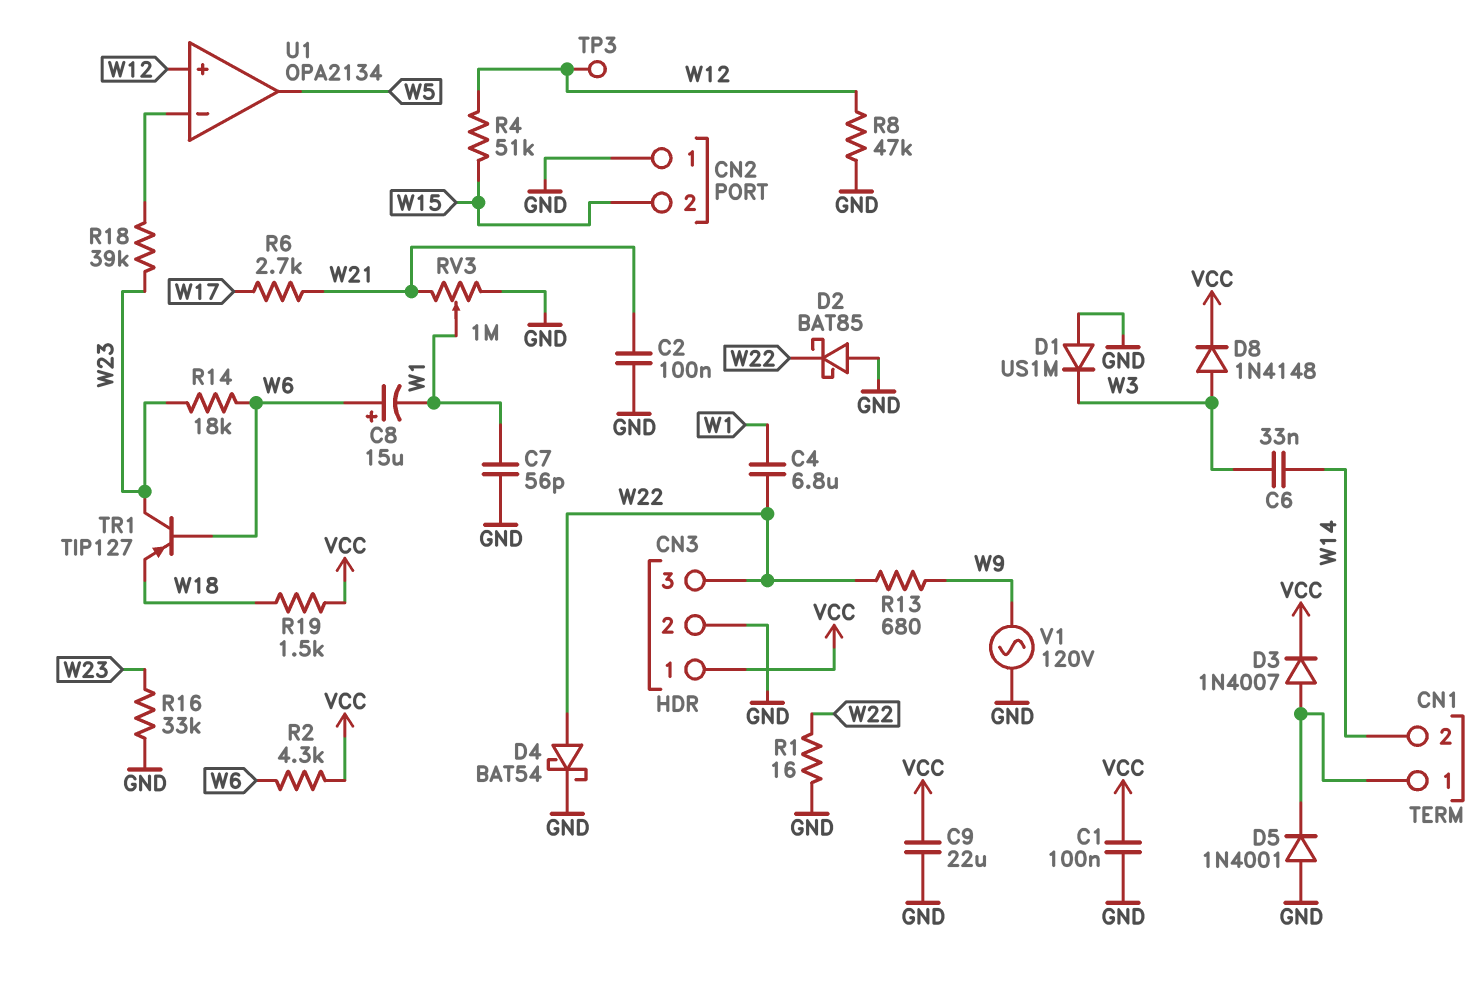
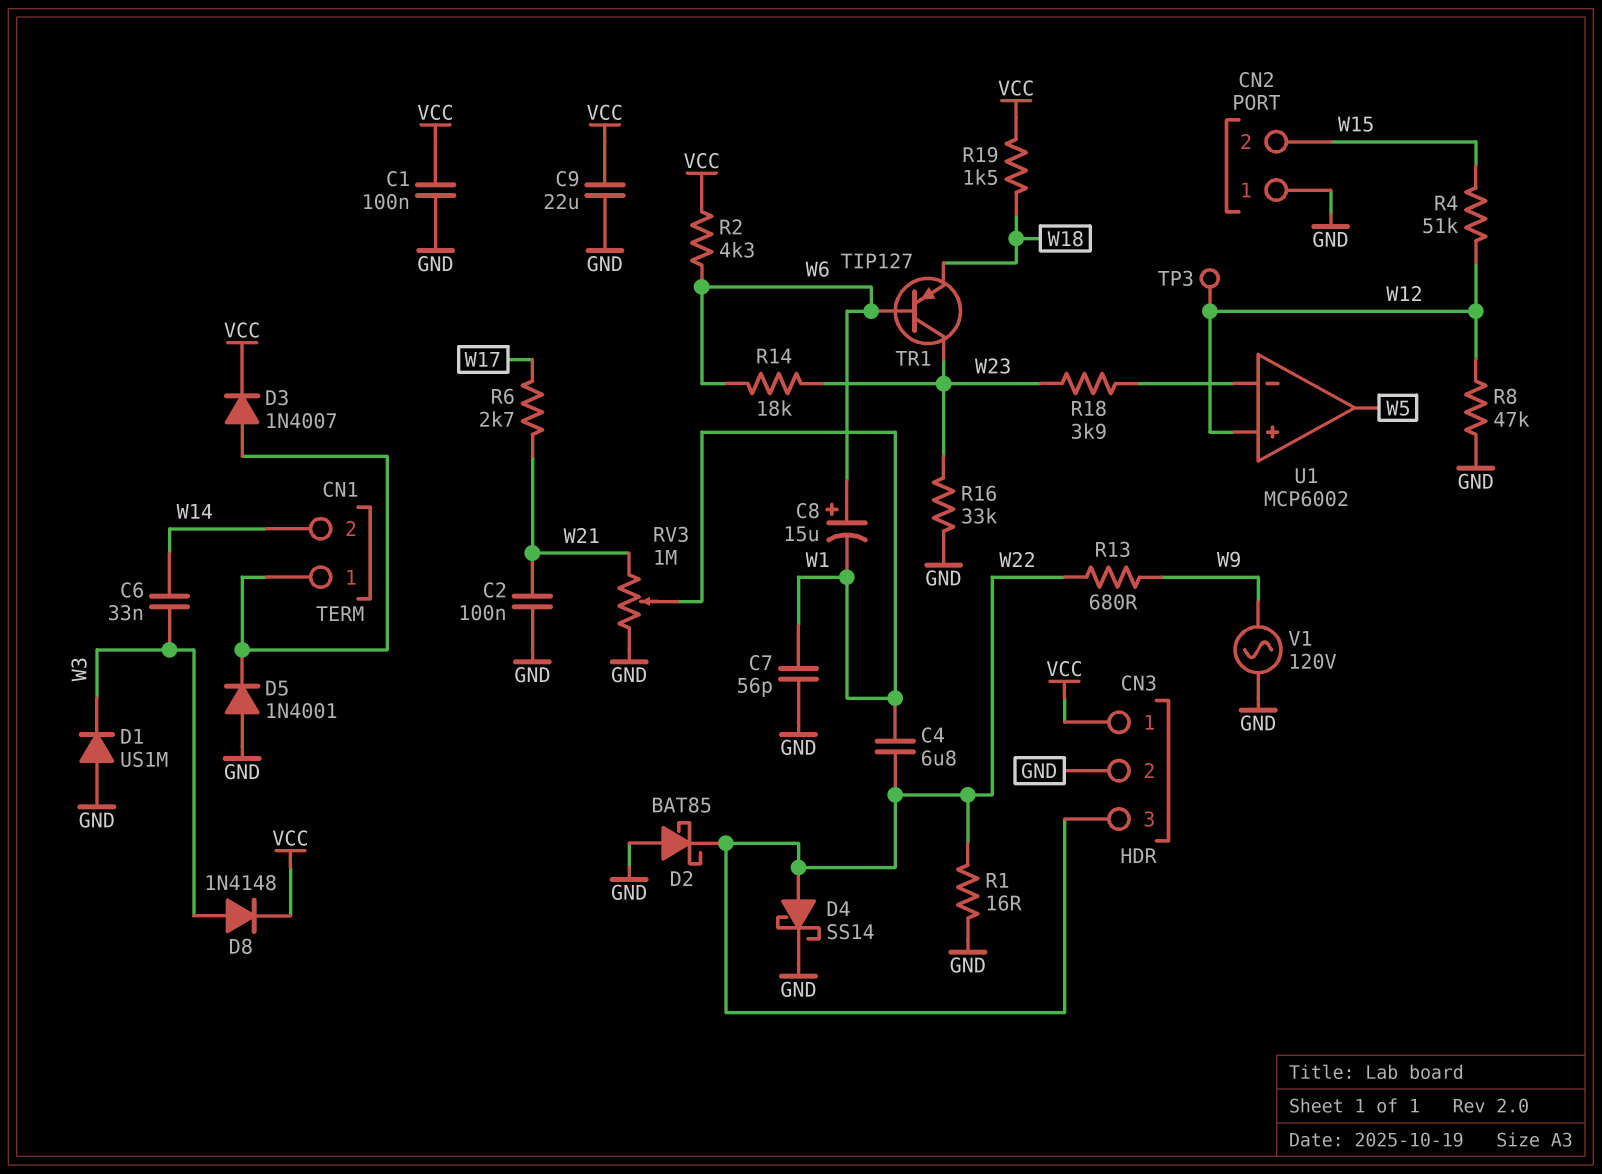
D4: schottky BAT54 (A W22, K GND) -> schottky SS14 (A W22, K GND)
R18: 39k (U1/in-, W23) -> 3.9k (U1/in-, W23)
U1: OPA2134 -> MCP6002

